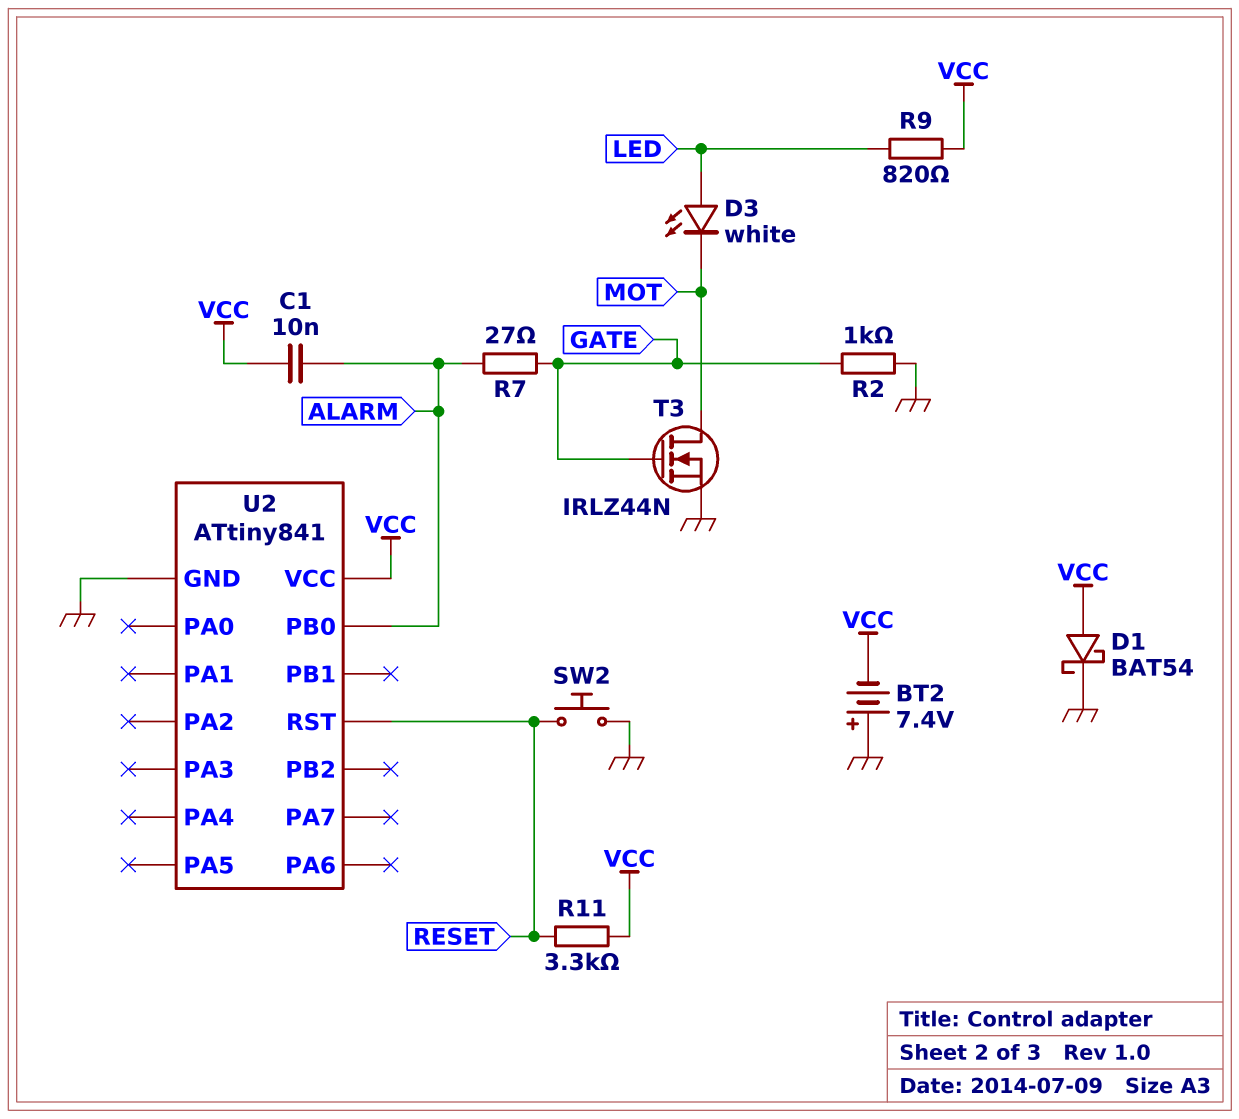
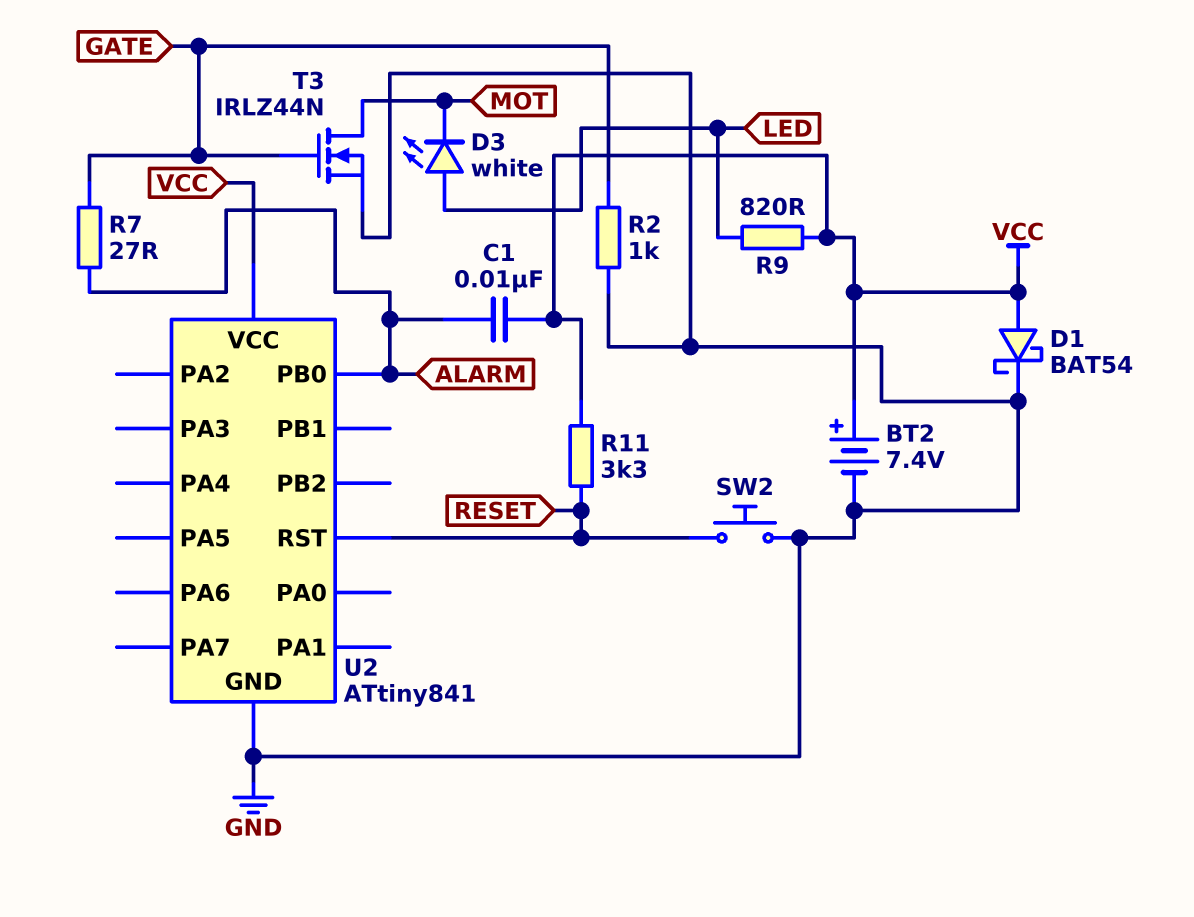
BT2: 7.4V (plus GND, minus VCC) -> 7.4V (plus VCC, minus GND)

